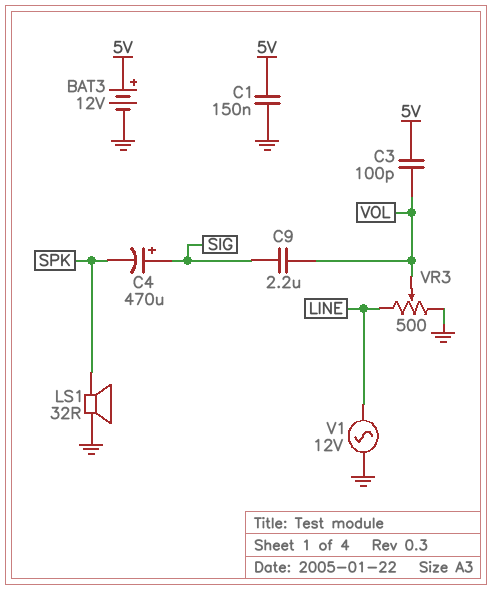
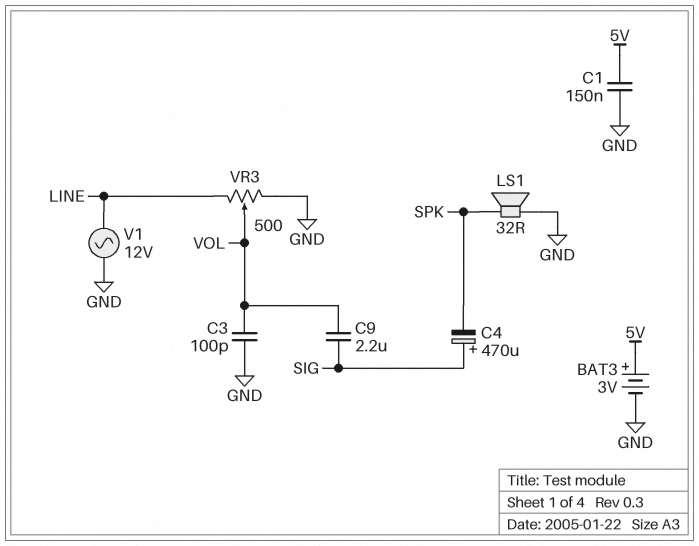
BAT3: 12V (plus 5V, minus GND) -> 3V (plus 5V, minus GND)
C3: 100pF (5V, VOL) -> 100pF (GND, VOL)

